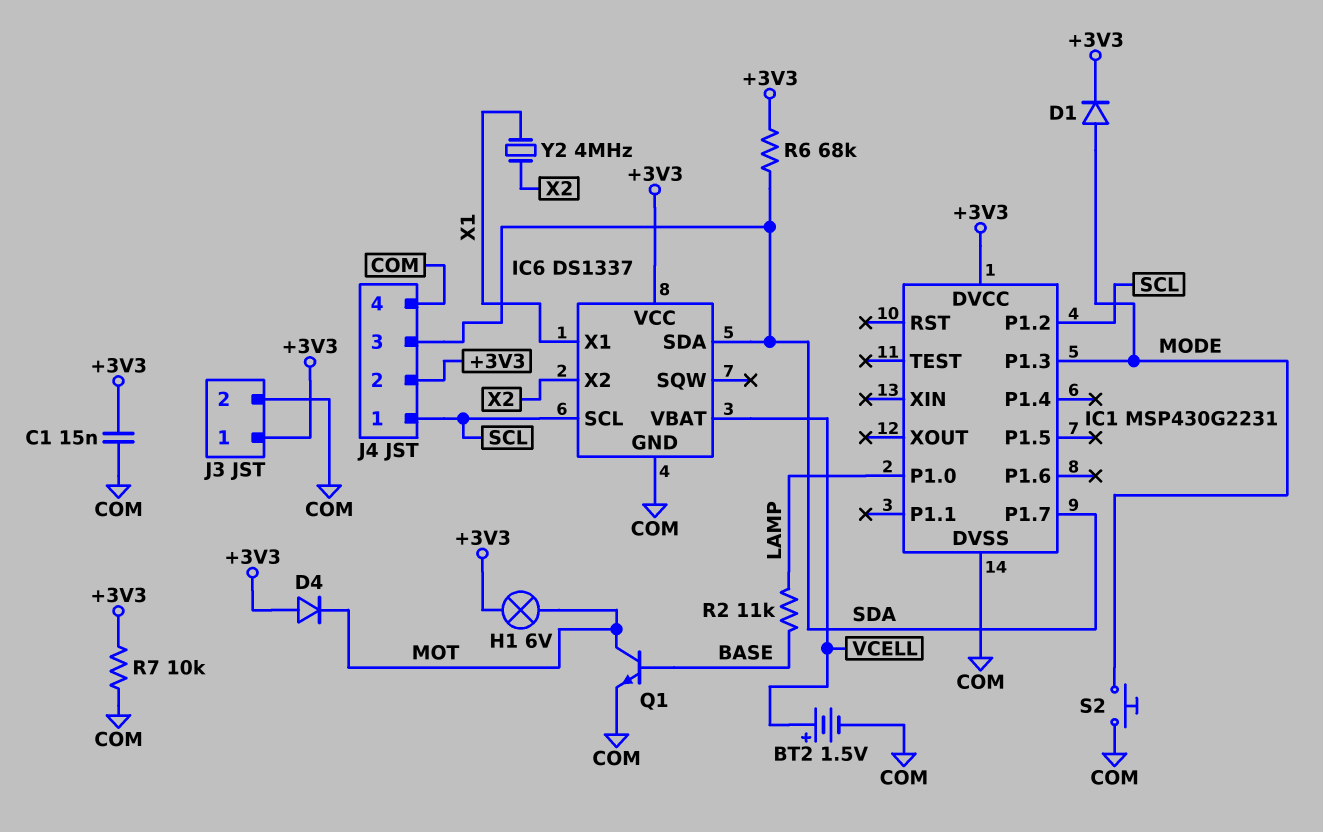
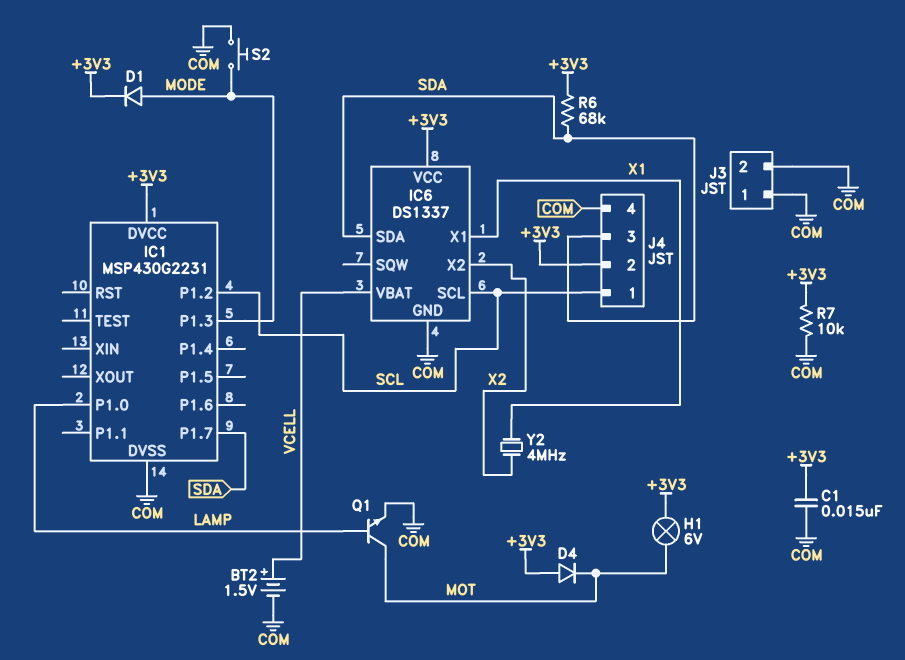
J3 pin 1: +3V3 -> COM
Q1: NPN (B BASE, C MOT, E COM) -> NPN (B LAMP, C MOT, E COM)
R2: 11k (BASE, LAMP) -> none

